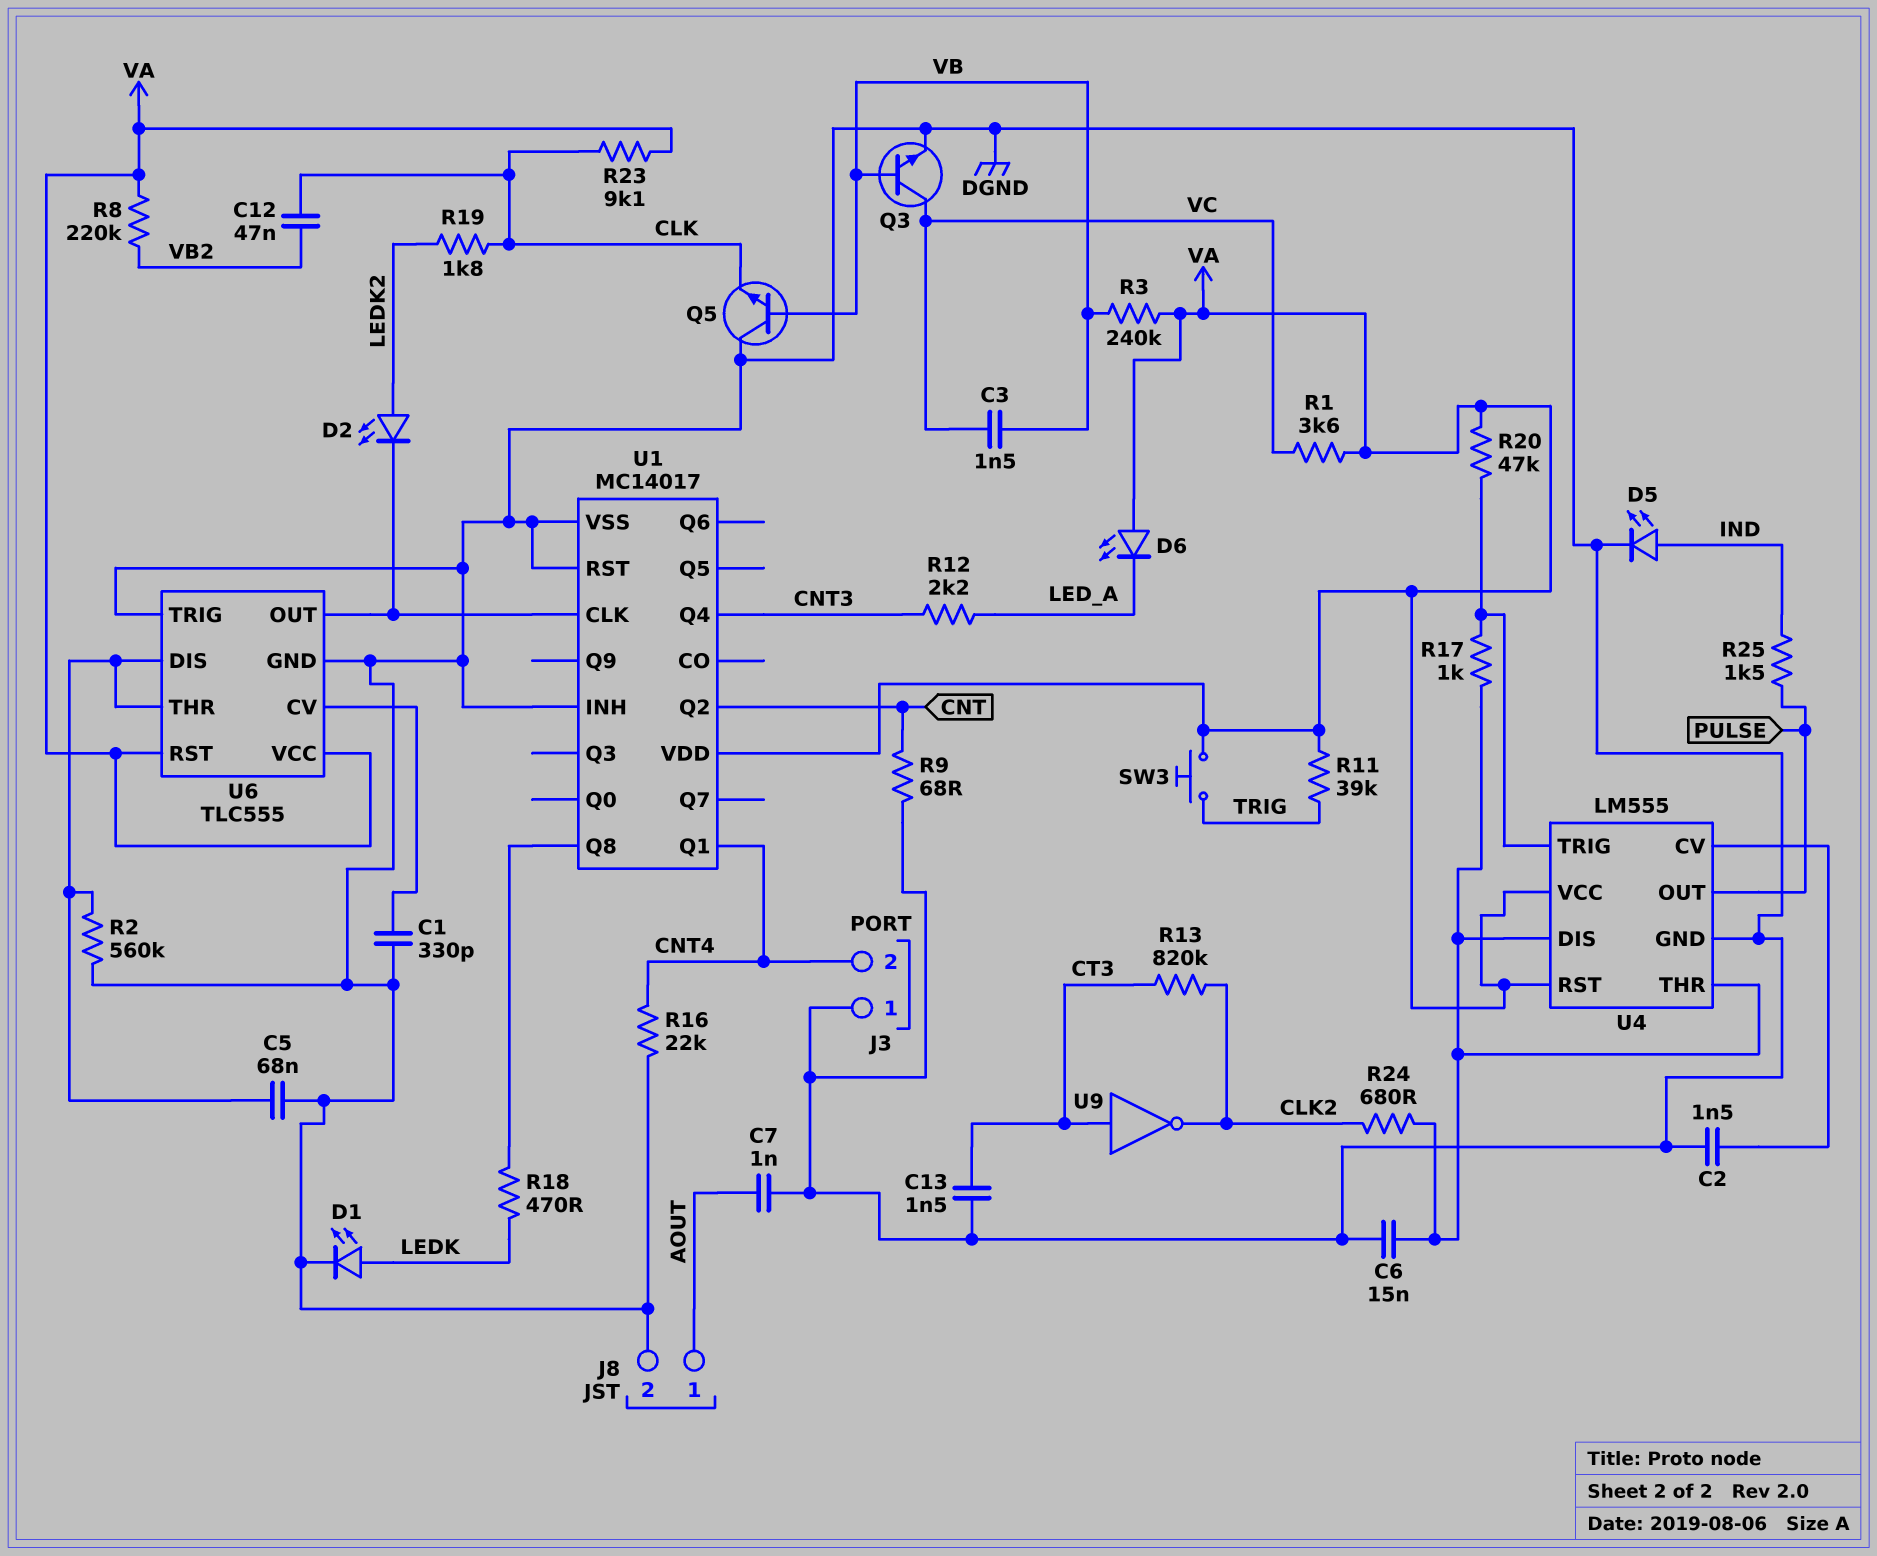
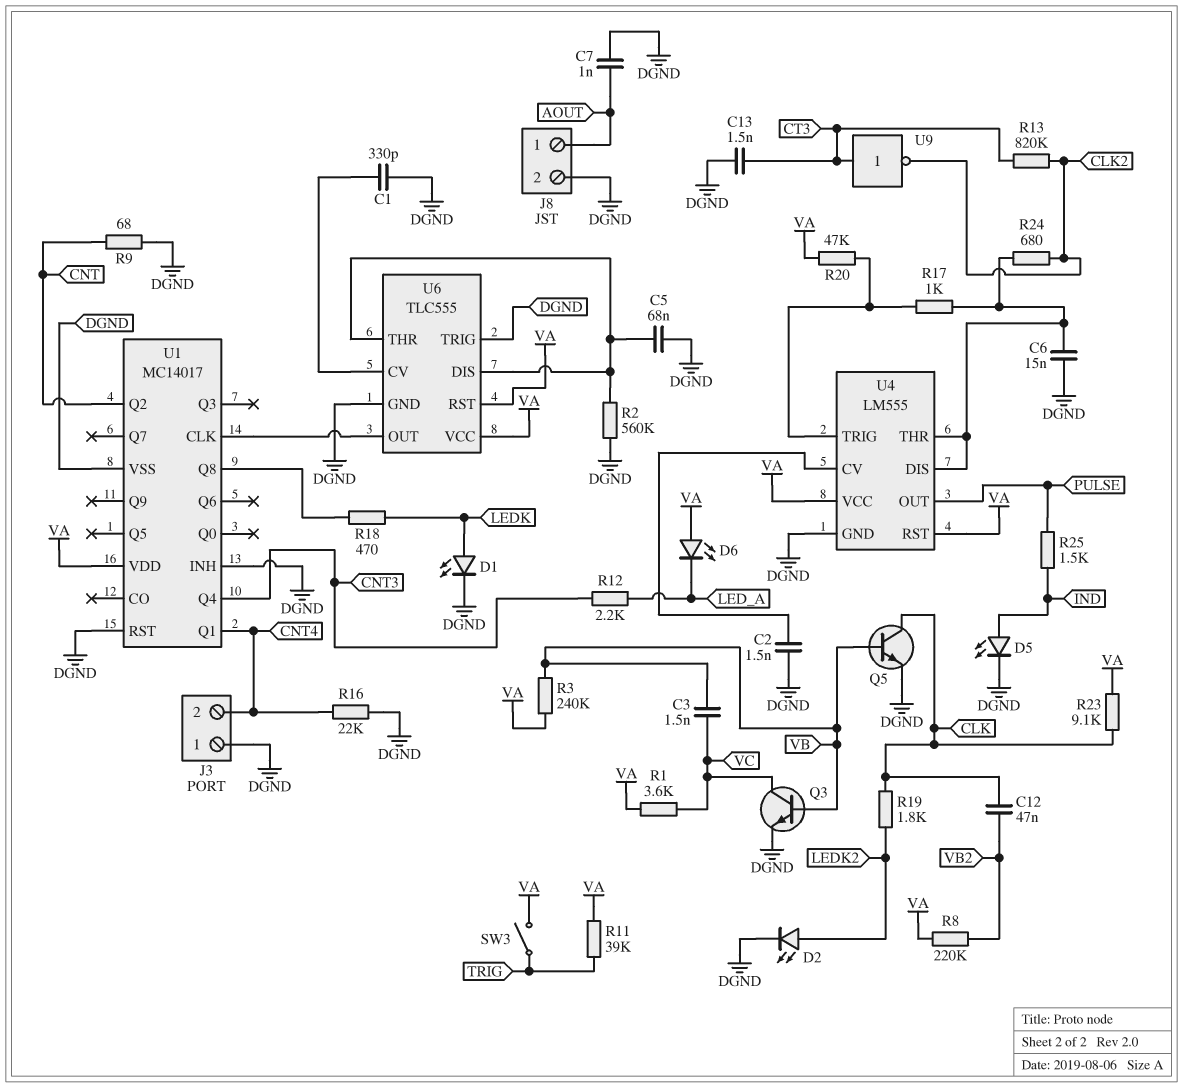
D2: LED (A LEDK2, K U1/CLK) -> LED (A LEDK2, K DGND)
Q5: NPN (B VB, C DGND, E CLK) -> NPN (B VB, C CLK, E DGND)
SW3: button (TRIG, VA) -> switch (TRIG, VA)

